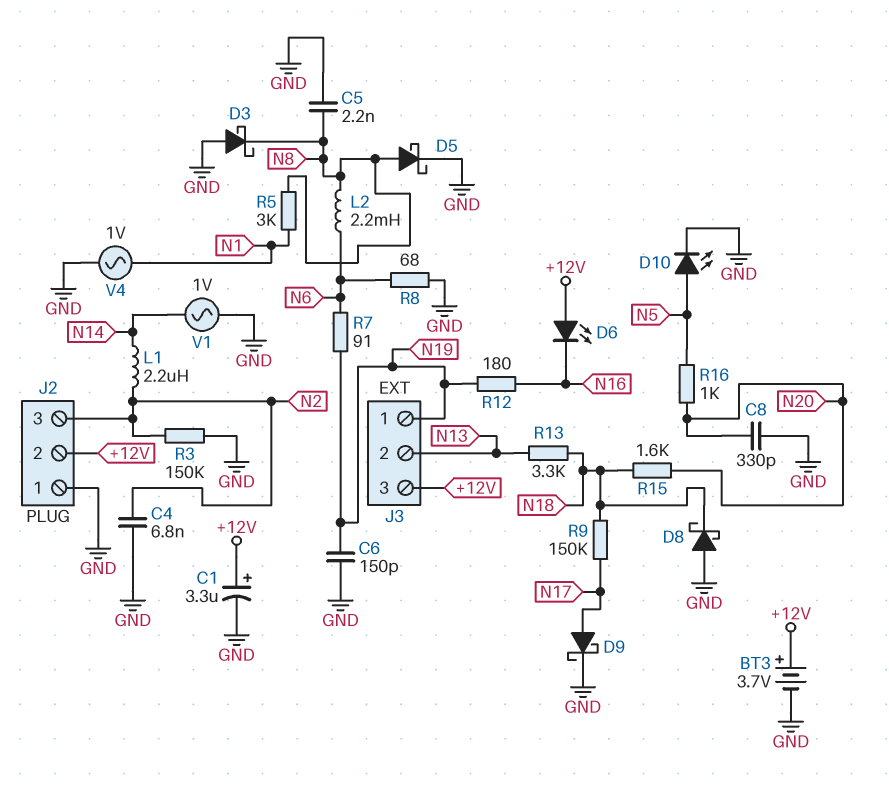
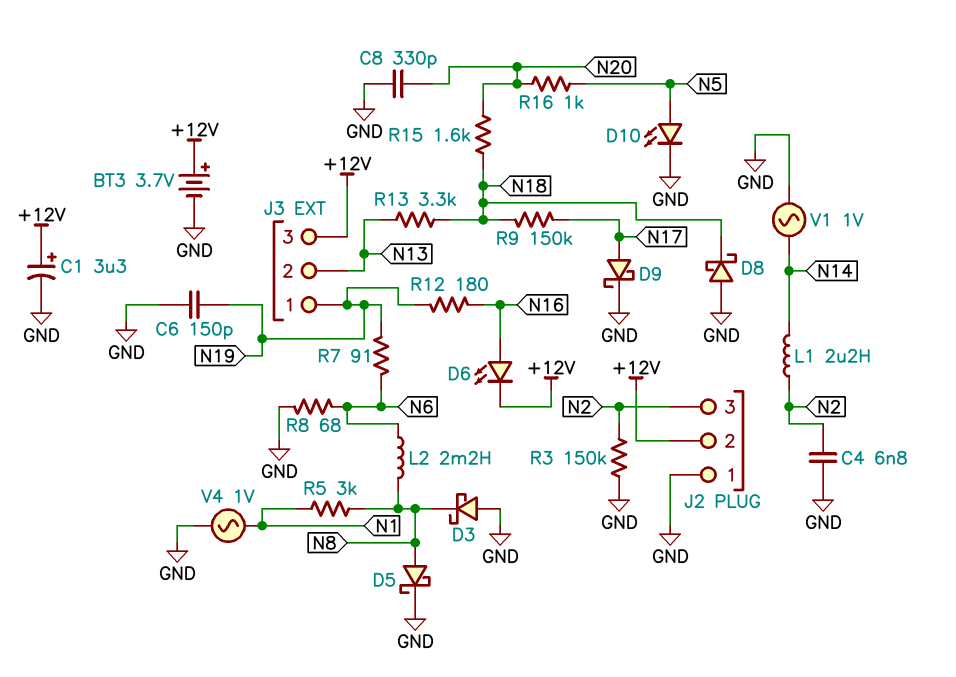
C5: 2.2nF (GND, N8) -> none
D6: LED (A +12V, K N16) -> LED (A N16, K +12V)

